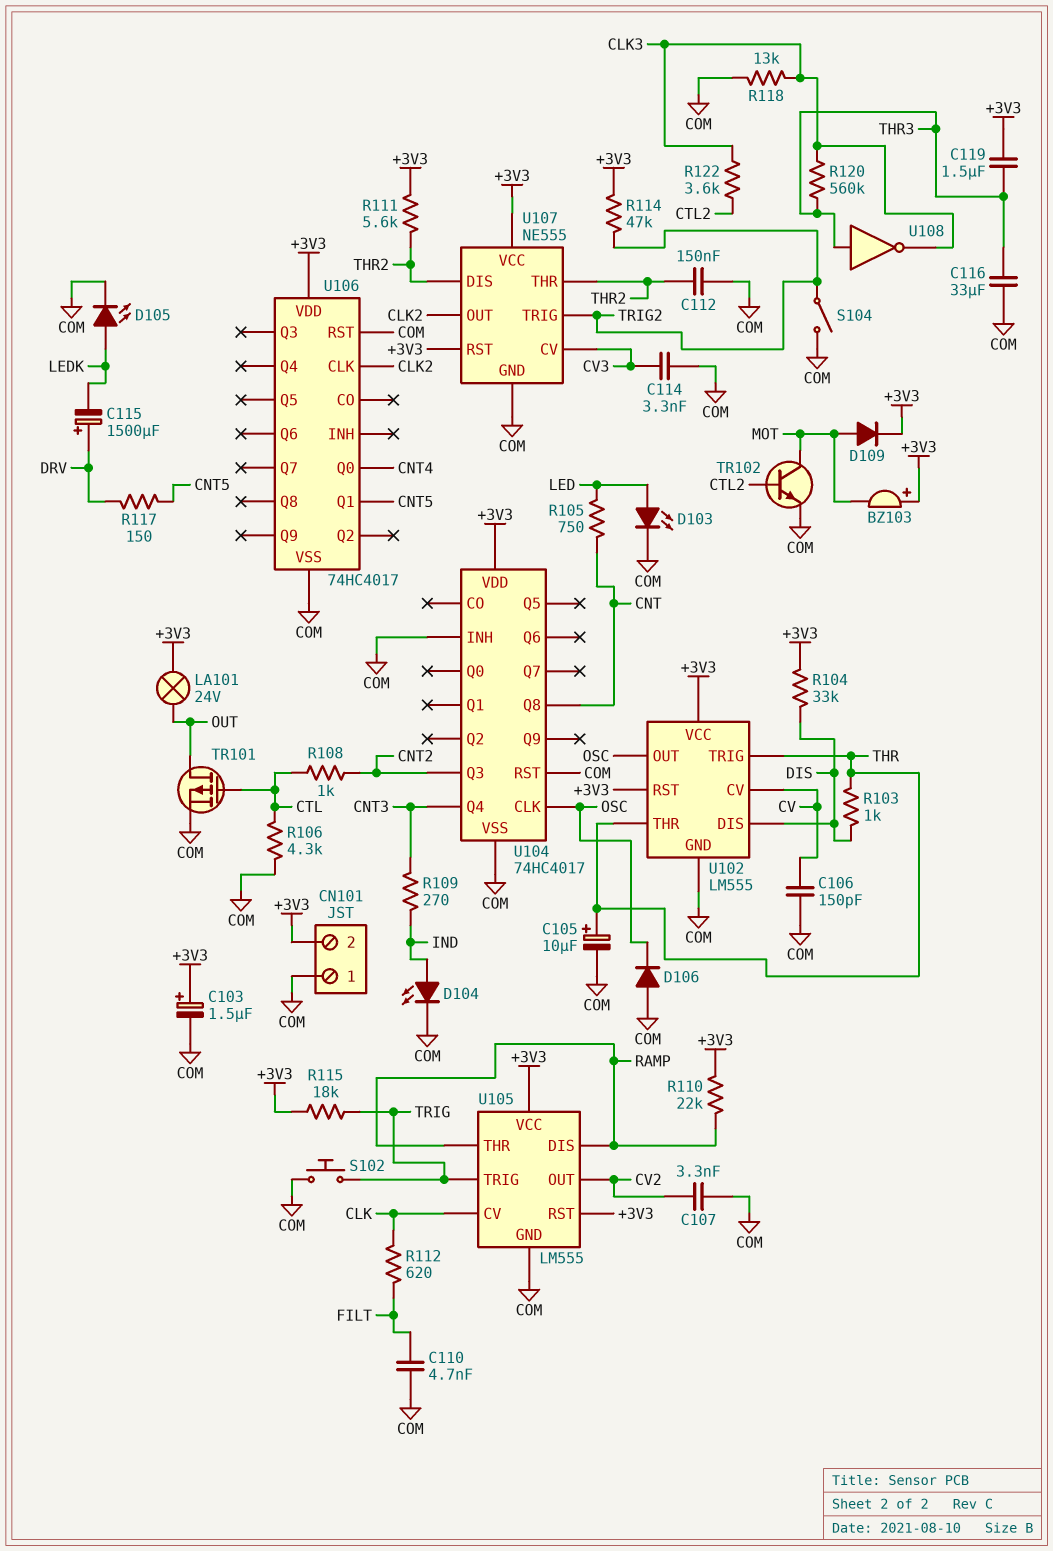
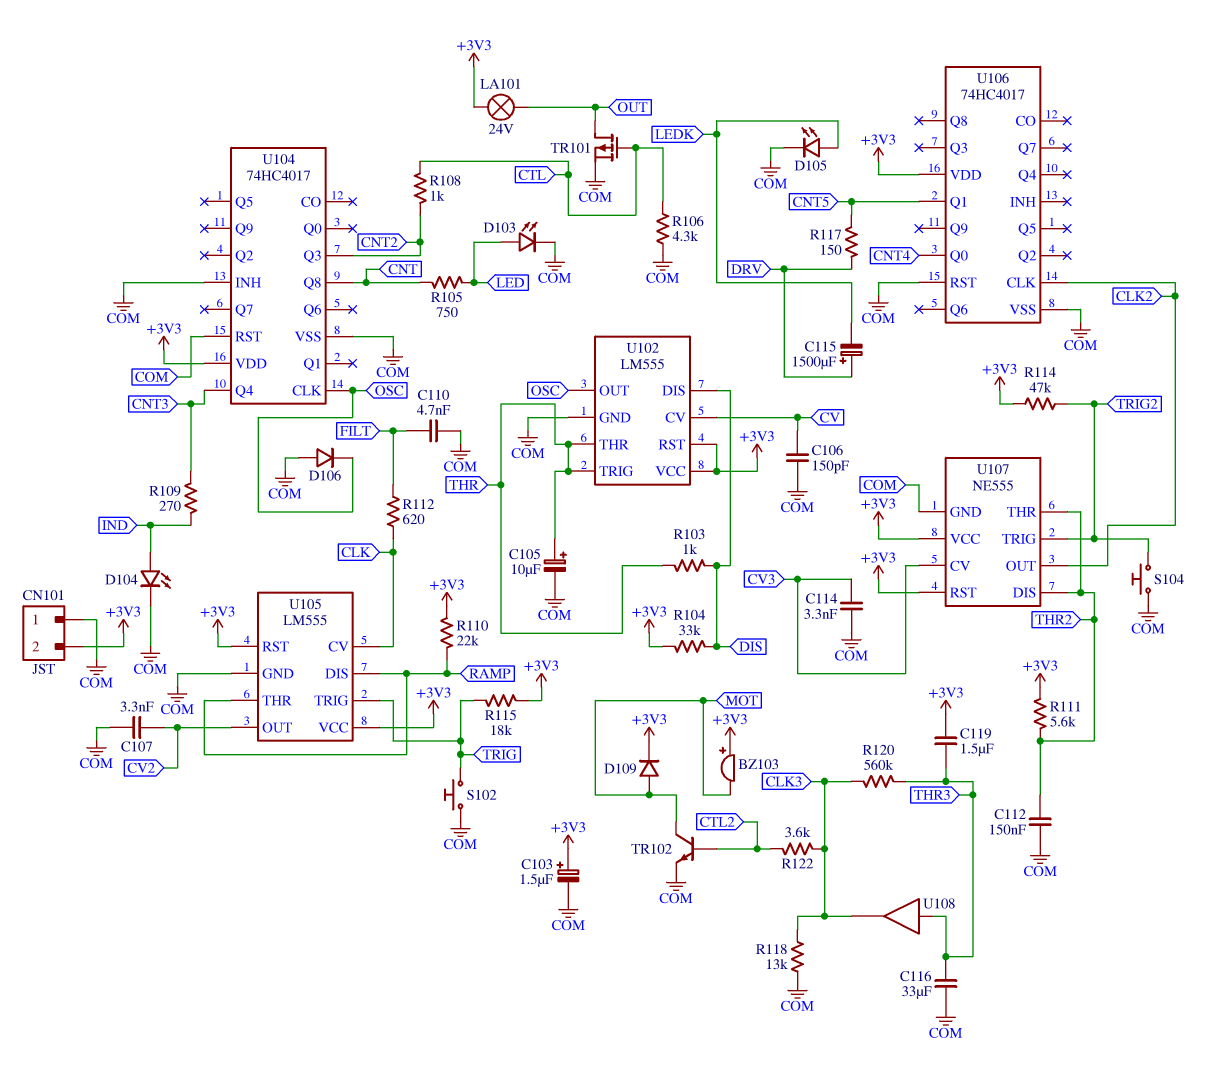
S104: switch (COM, TRIG2) -> button (COM, TRIG2)
U108: NOT (in THR3, out CLK3) -> buffer (in THR3, out CLK3)

